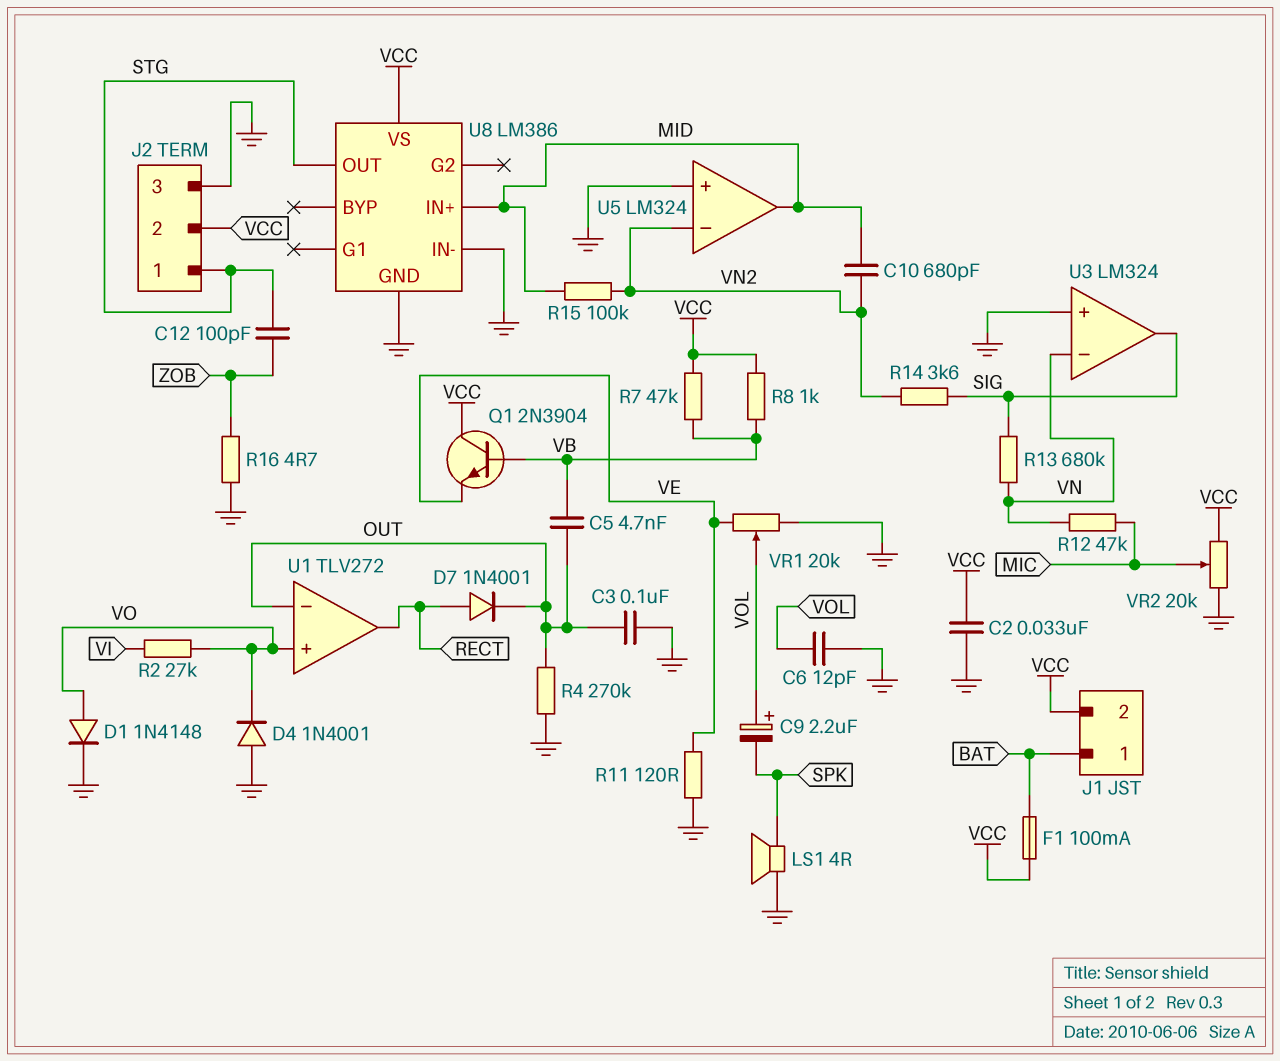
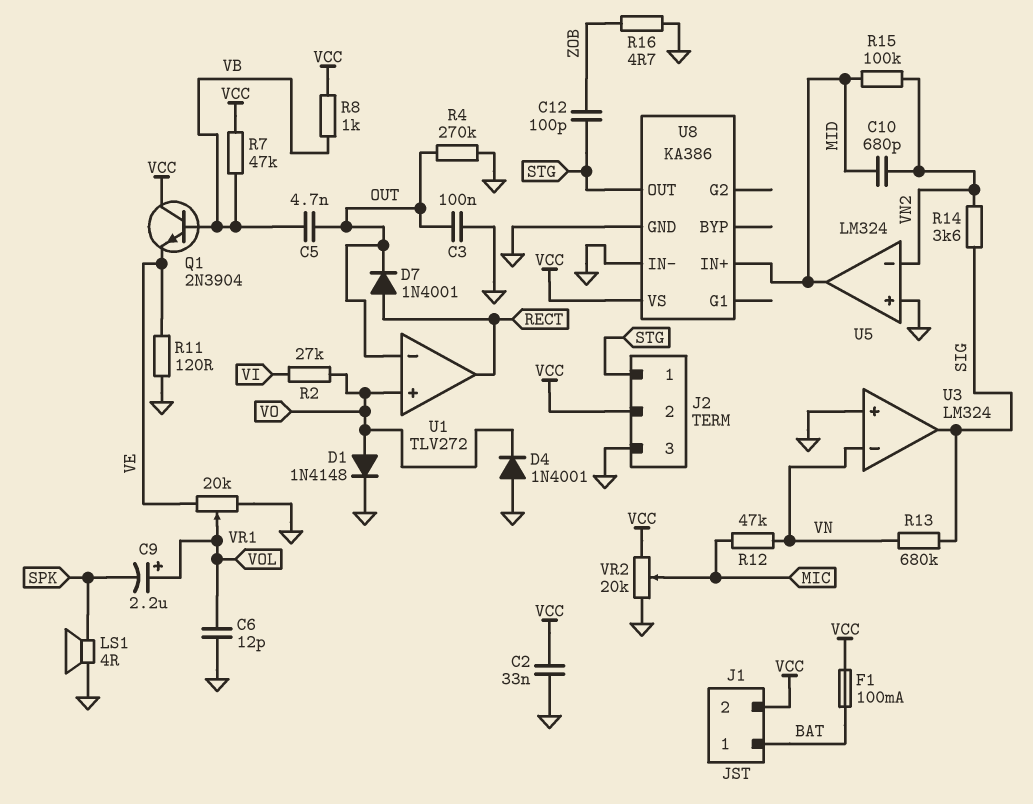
U8: LM386 -> KA386

